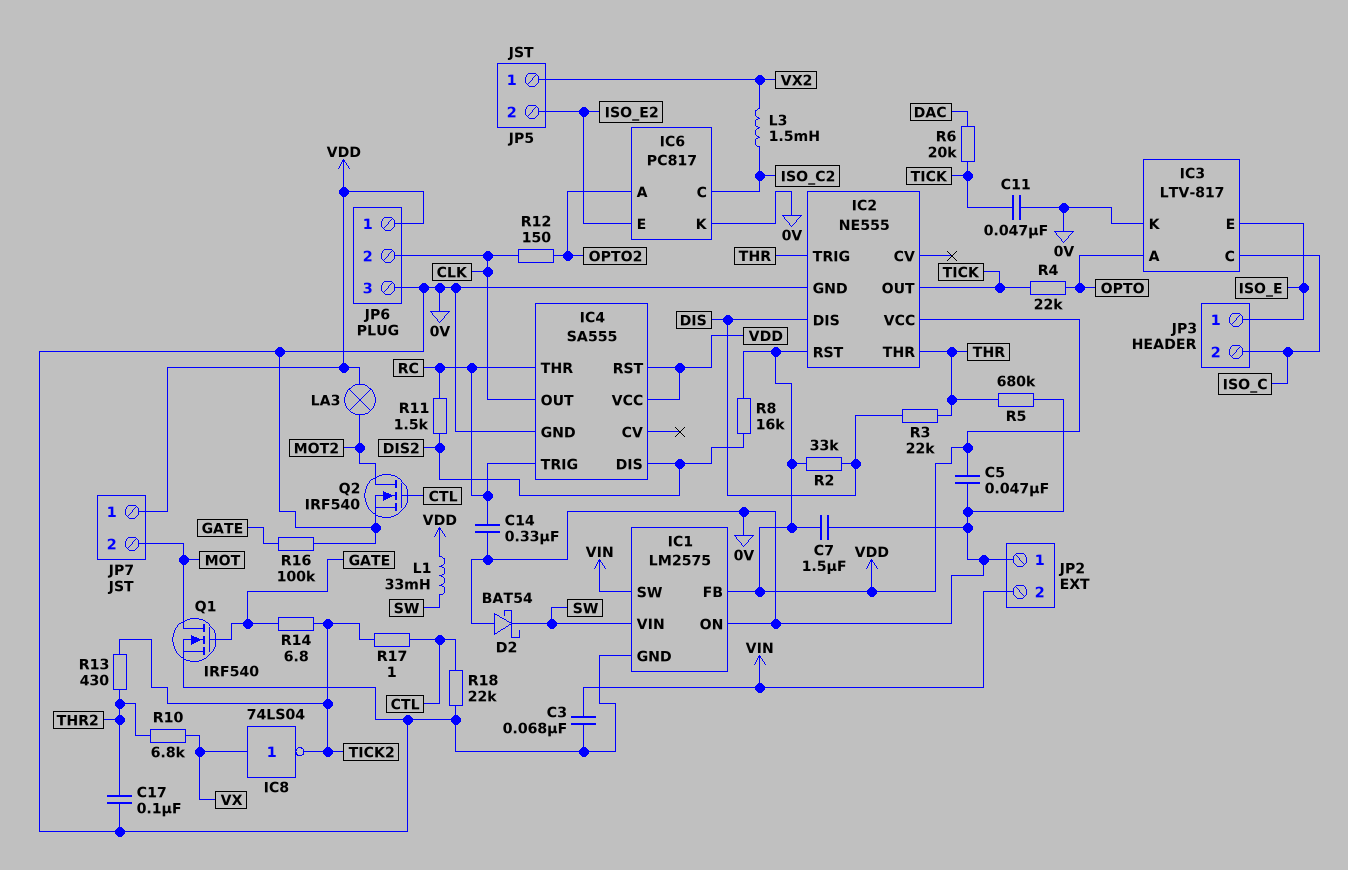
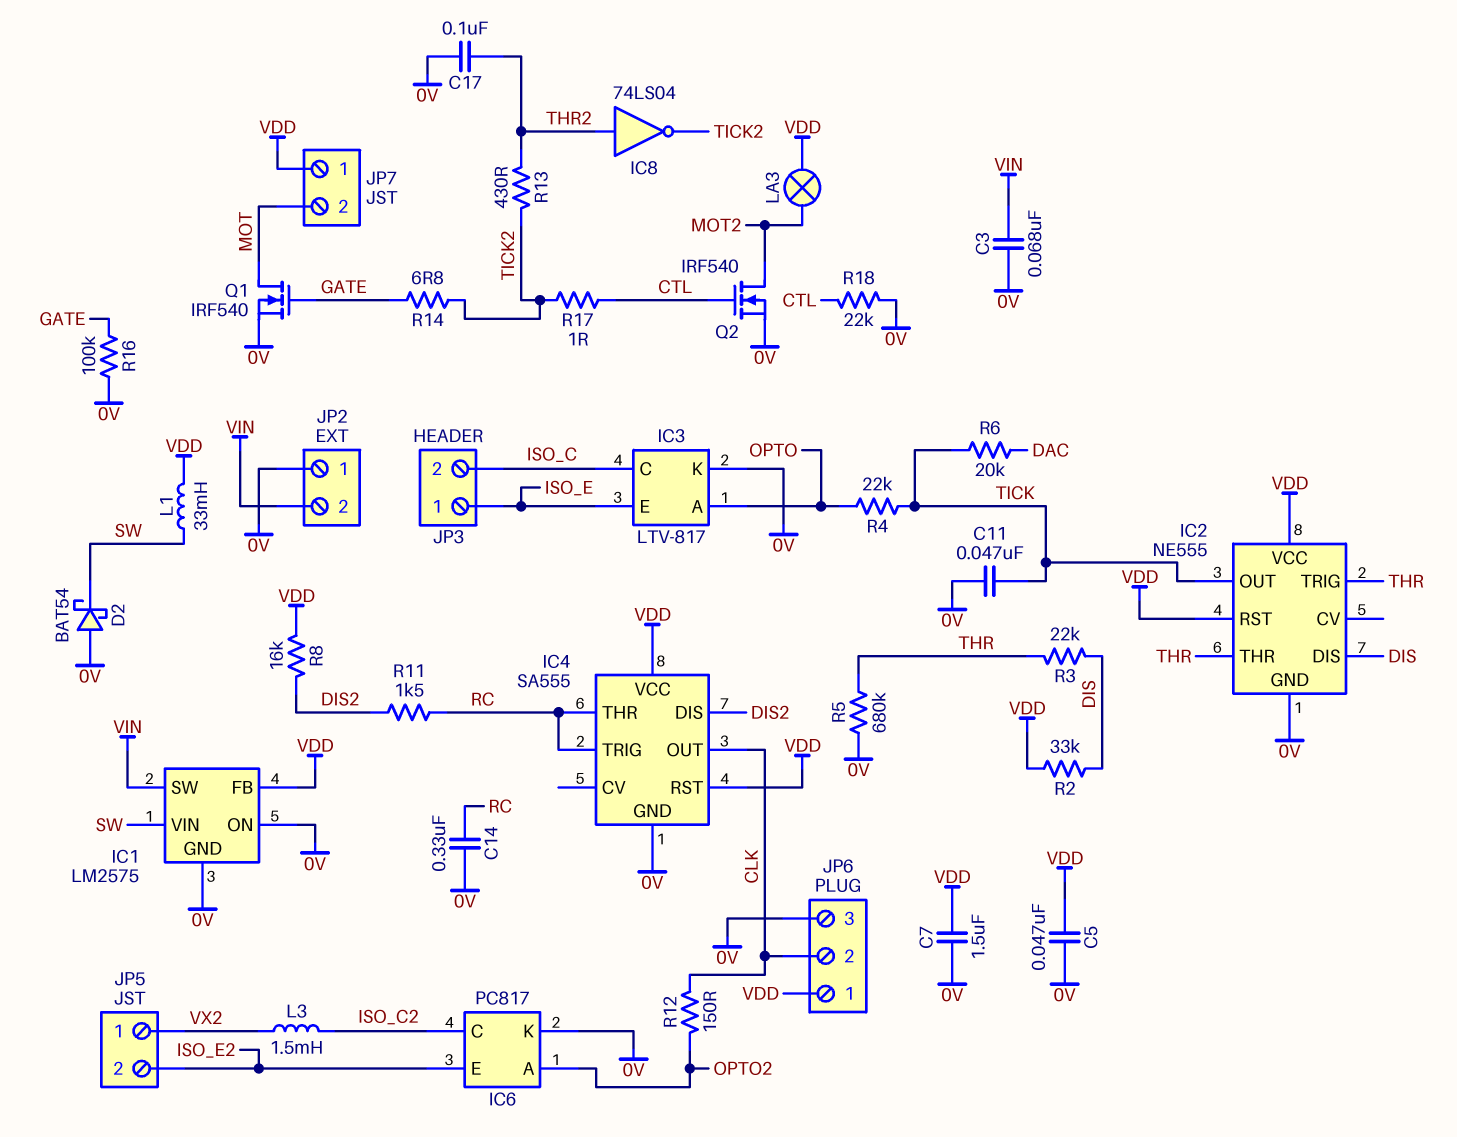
IC8: NOT 74LS04 (in VX, out TICK2) -> NOT 74LS04 (in THR2, out TICK2)
R10: 6.8k (THR2, VX) -> none

